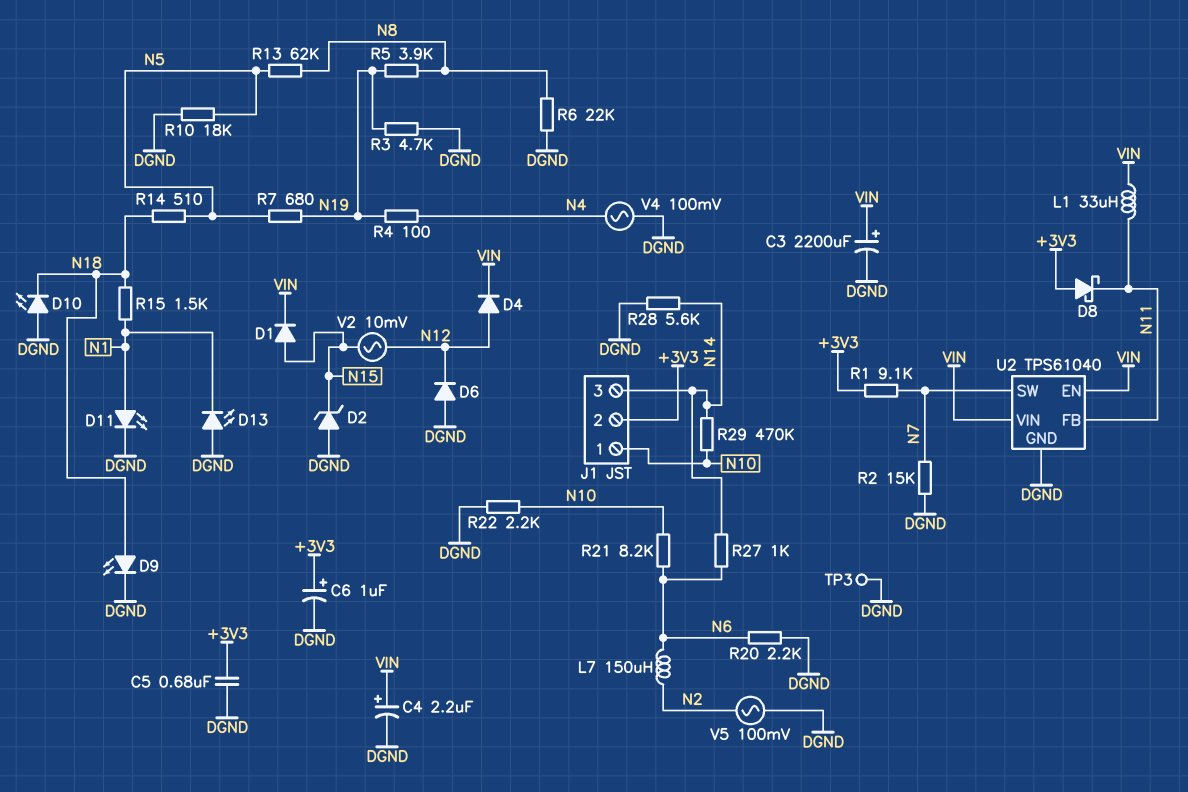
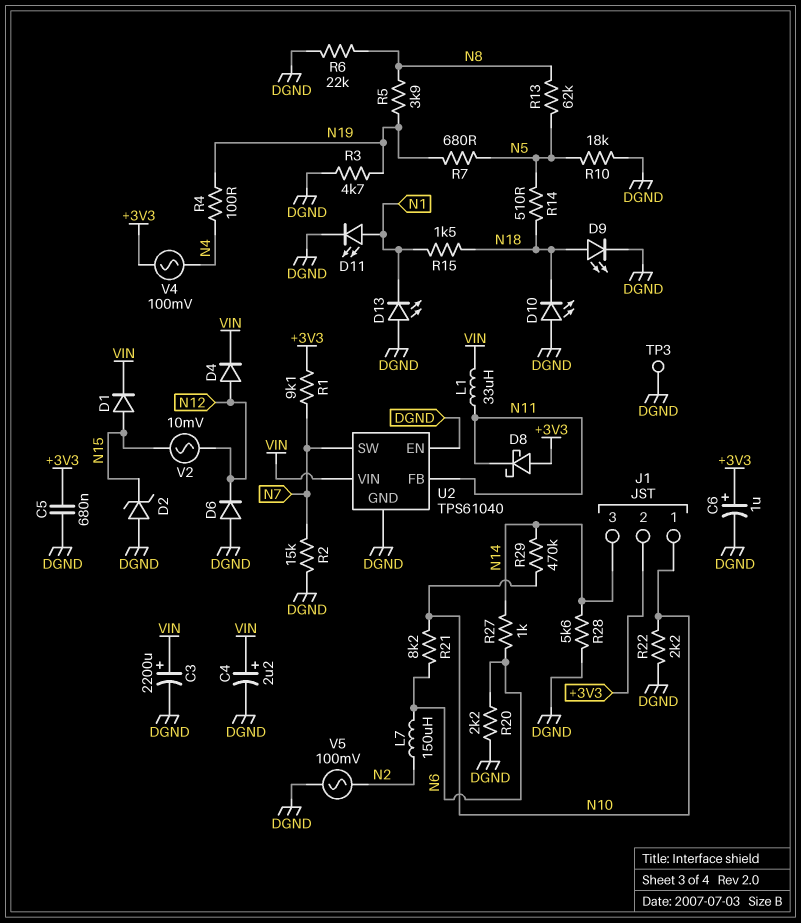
U2 pin EN: VIN -> DGND
V4: AC 100mV (DGND, N4) -> AC 100mV (+3V3, N4)

